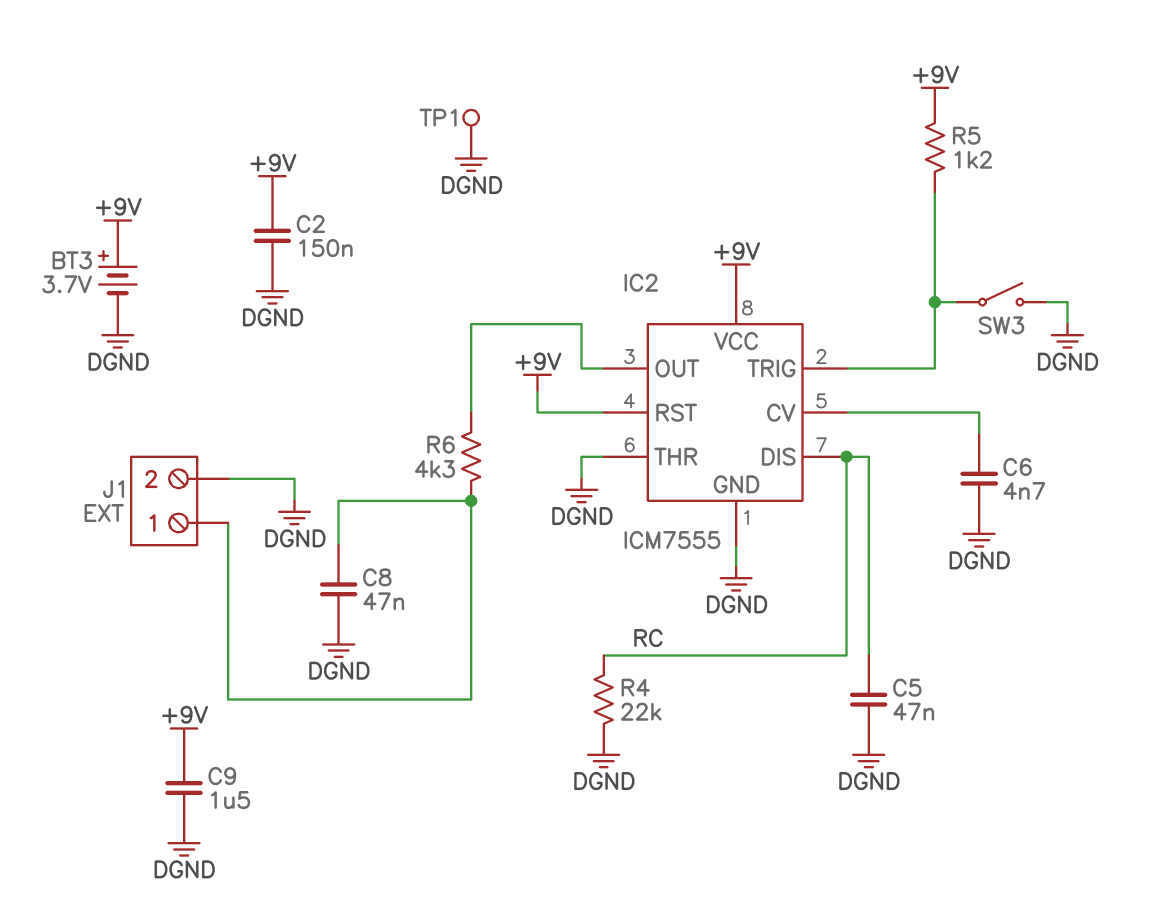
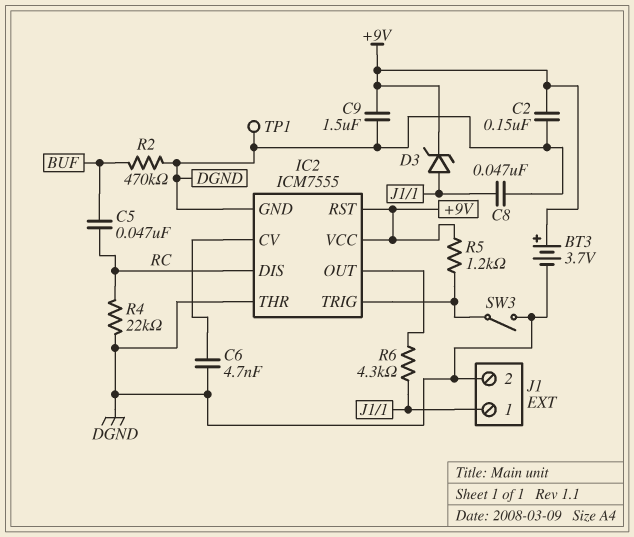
C5: 47nF (DGND, RC) -> 47nF (BUF, RC)
D3: none -> zener (A J1/1, K +9V)
R2: none -> 470k (BUF, DGND)

